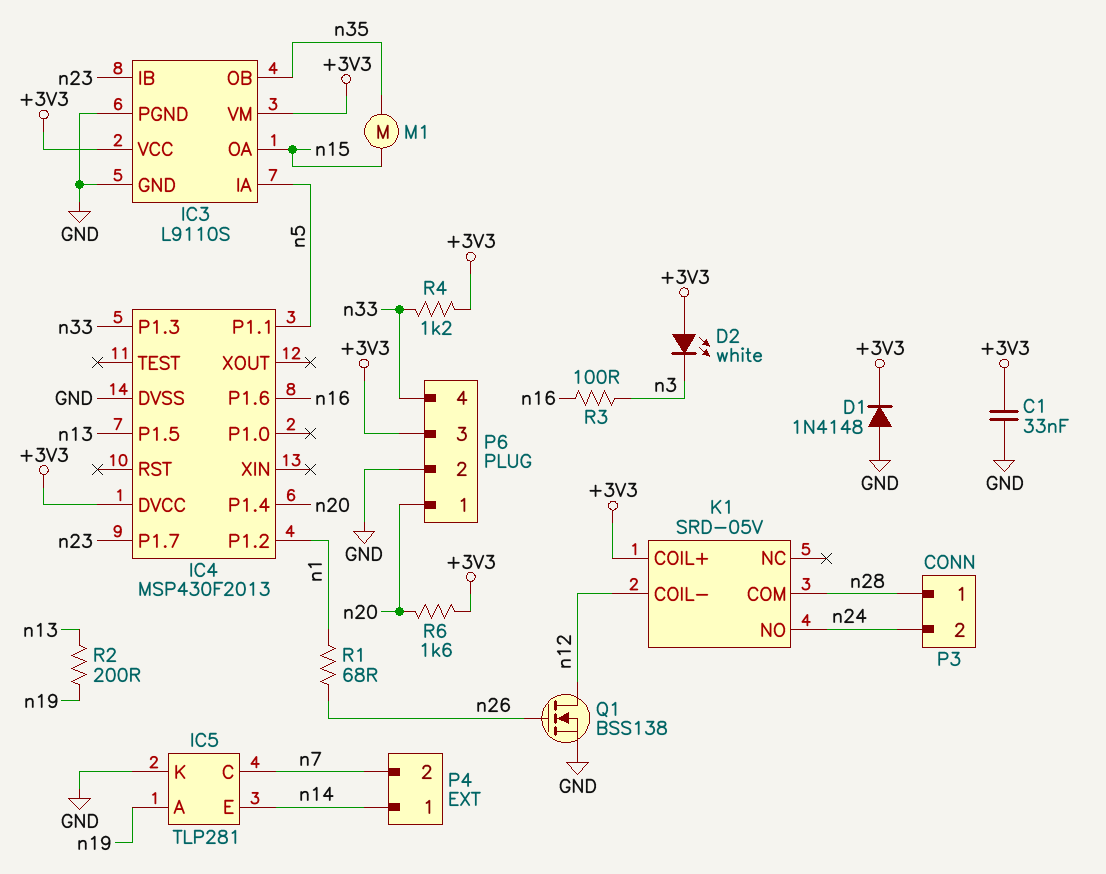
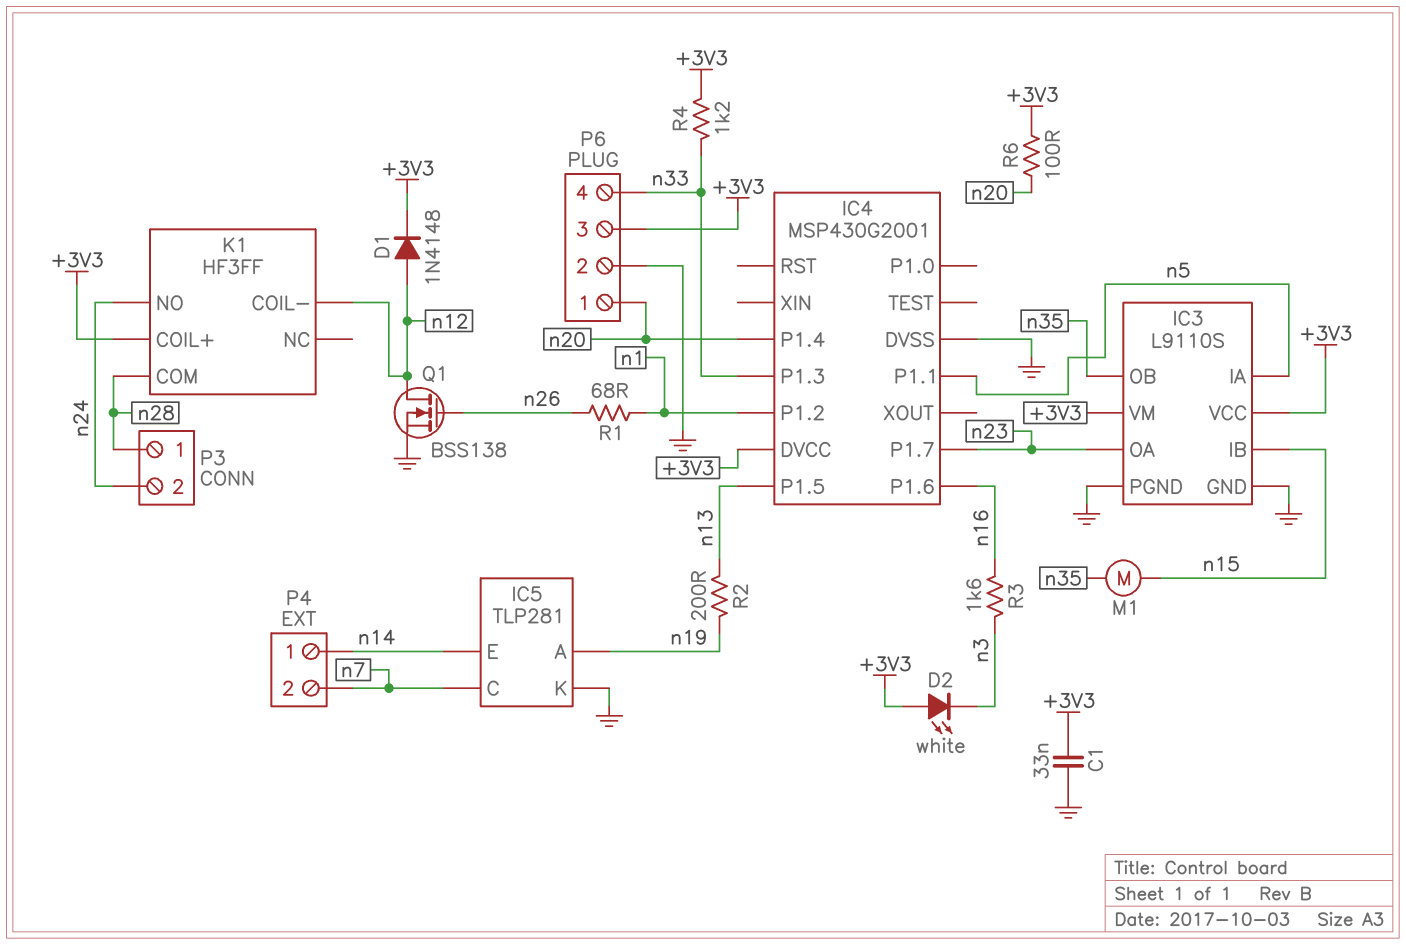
D1: diode 1N4148 (A GND, K +3V3) -> diode 1N4148 (A n12, K +3V3)
IC3 pin IB: n23 -> n15
IC3 pin OA: n15 -> n23
IC4: MSP430F2013 -> MSP430G2001
K1: SRD-05V -> HF3FF
R3: 100 (n3, n16) -> 1.6k (n3, n16)
R6: 1.6k (+3V3, n20) -> 100 (+3V3, n20)

